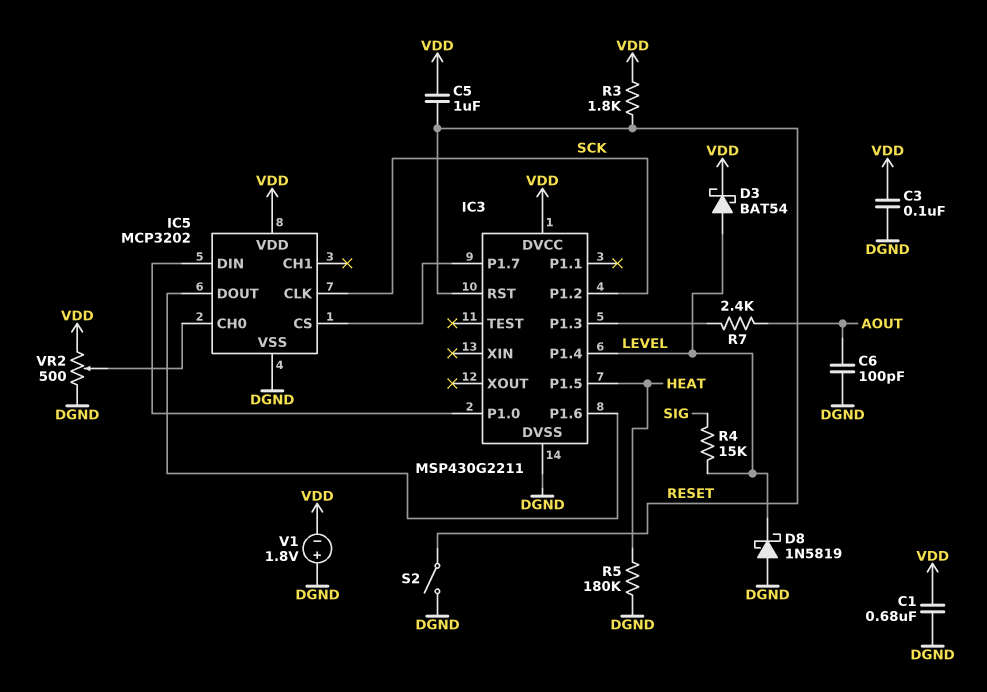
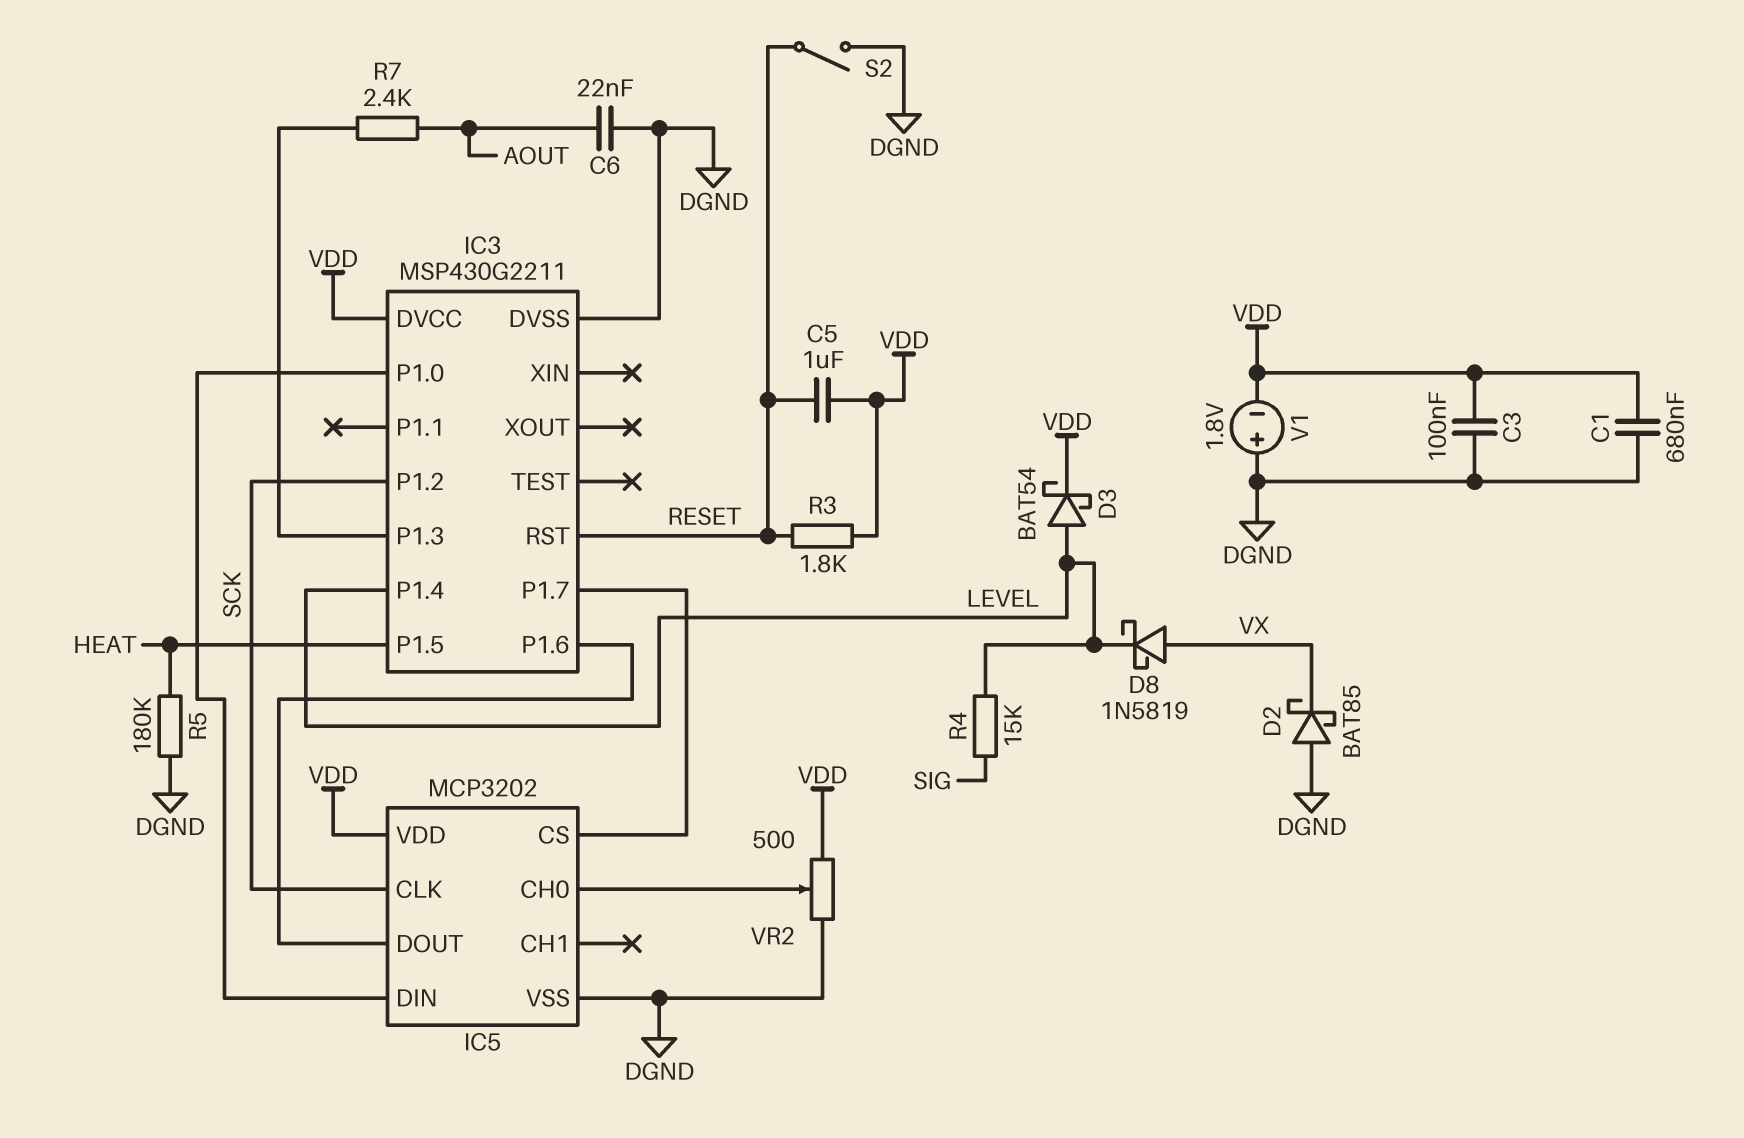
C6: 100pF (AOUT, DGND) -> 22nF (AOUT, DGND)
D2: none -> schottky BAT85 (A DGND, K VX)
D8: schottky 1N5819 (A DGND, K LEVEL) -> schottky 1N5819 (A VX, K LEVEL)

